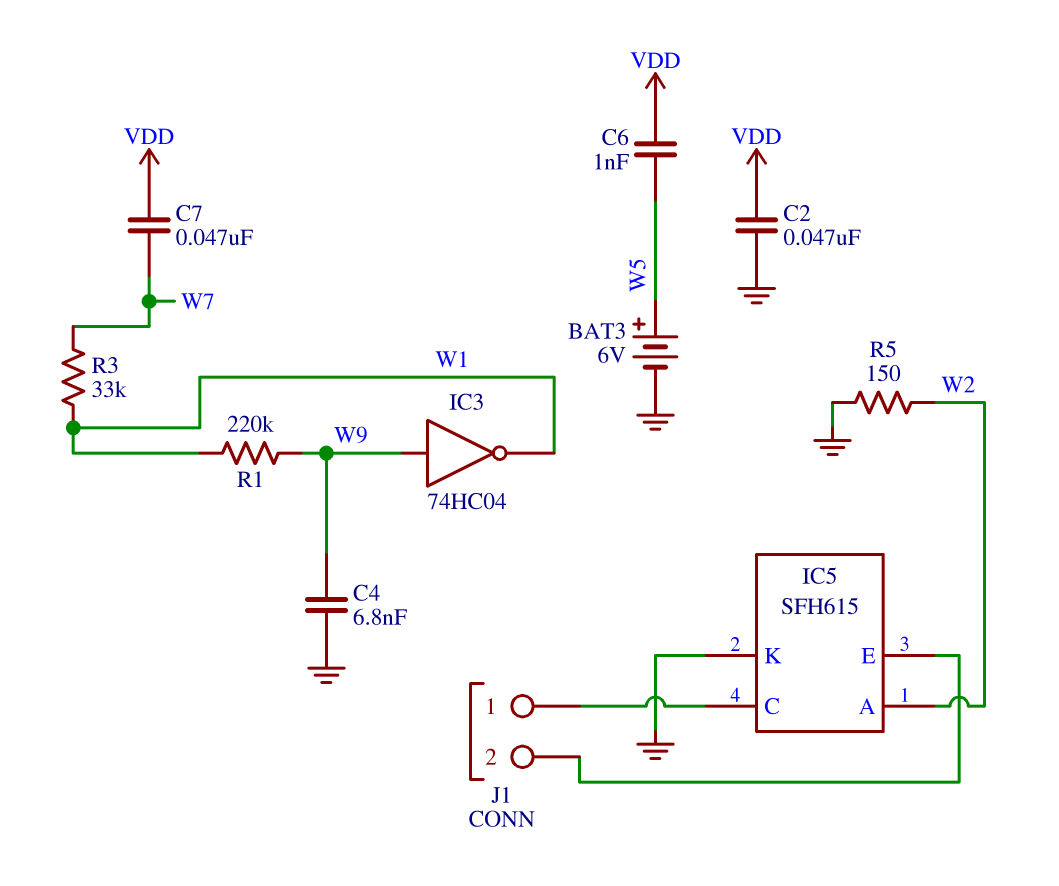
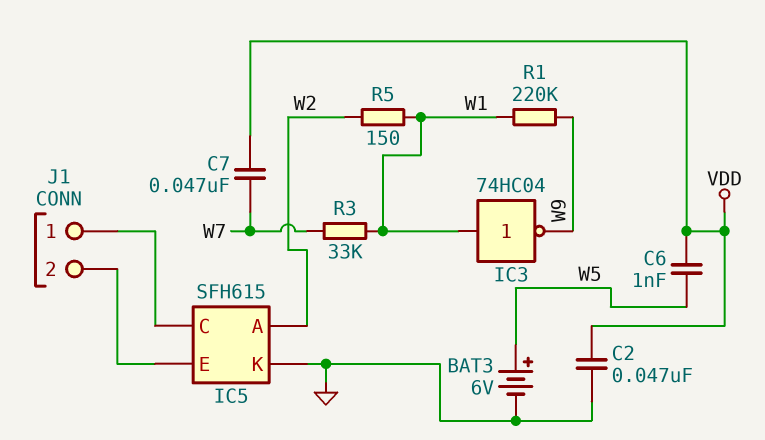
C4: 6.8nF (GND, W9) -> none
IC3: NOT 74HC04 (in W9, out W1) -> NOT 74HC04 (in W1, out W9)
R5: 150 (GND, W2) -> 150 (W1, W2)

